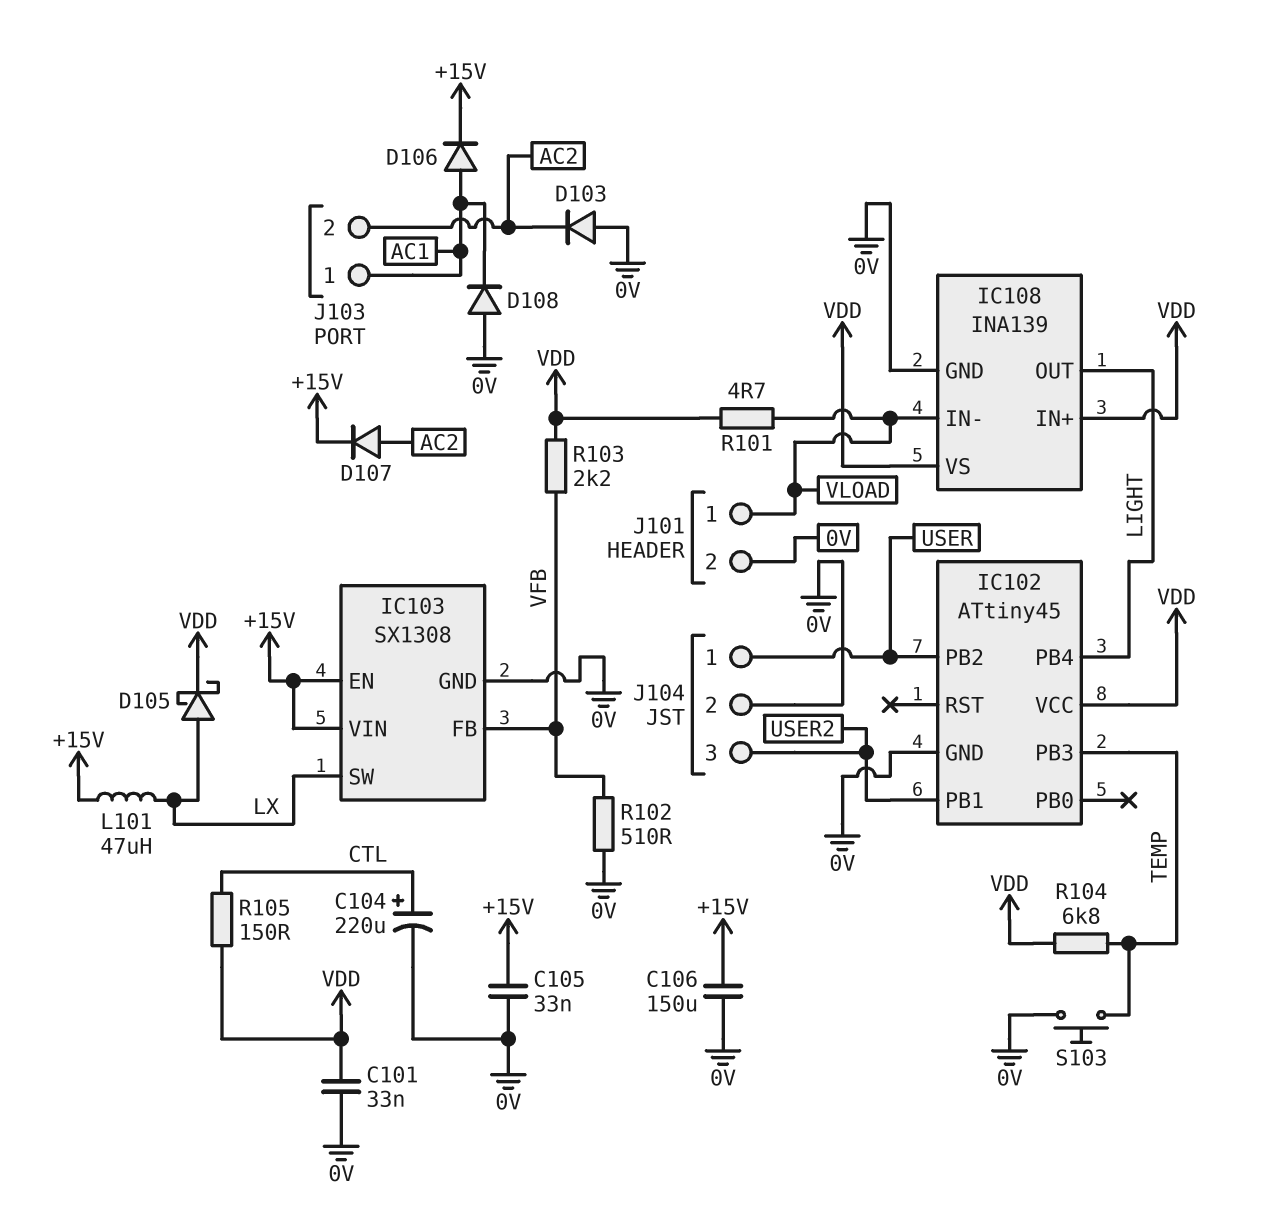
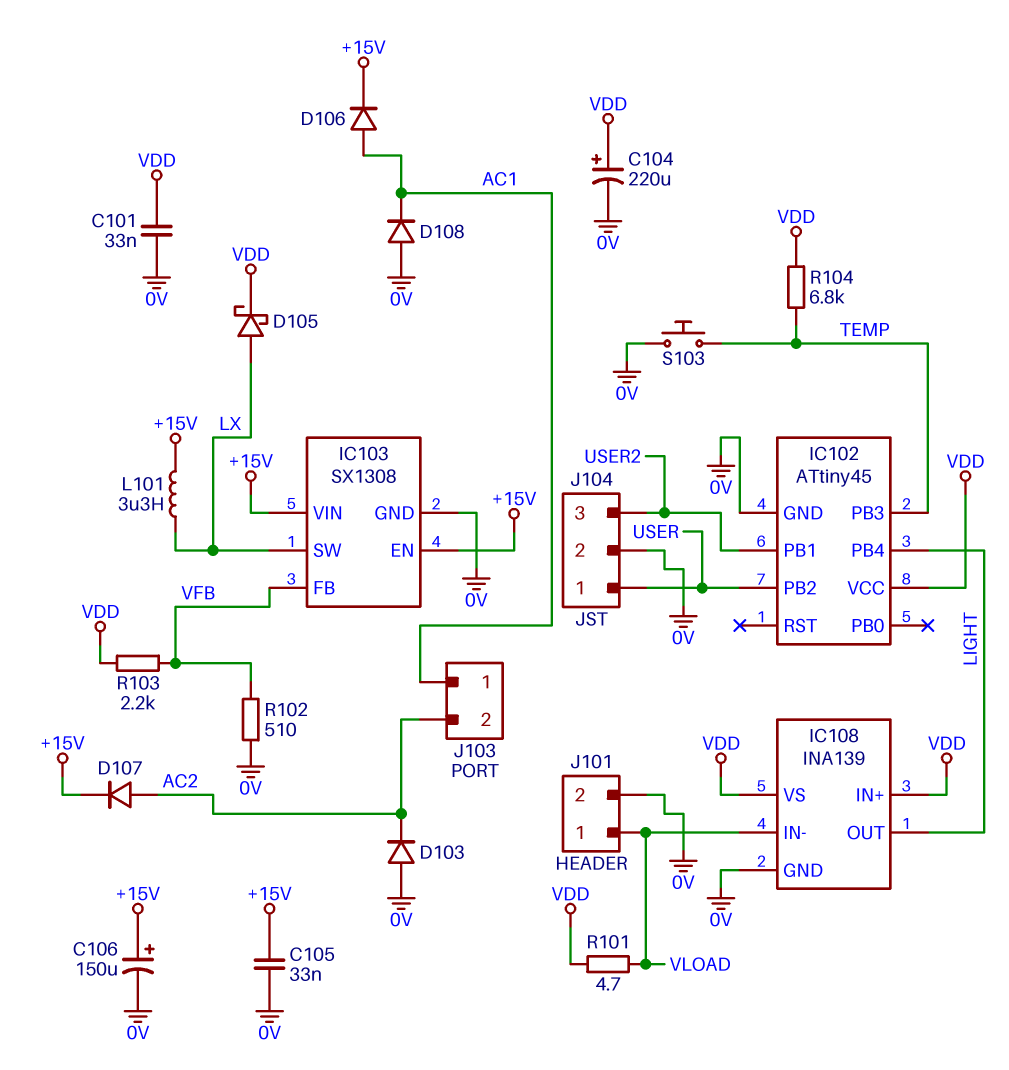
C104: 220uF (plus CTL, minus 0V) -> 220uF (plus VDD, minus 0V)
C106: 150uF (+15V, 0V) -> 150uF (plus +15V, minus 0V)
L101: 47uH (+15V, LX) -> 3.3uH (+15V, LX)
R105: 150 (CTL, VDD) -> none

